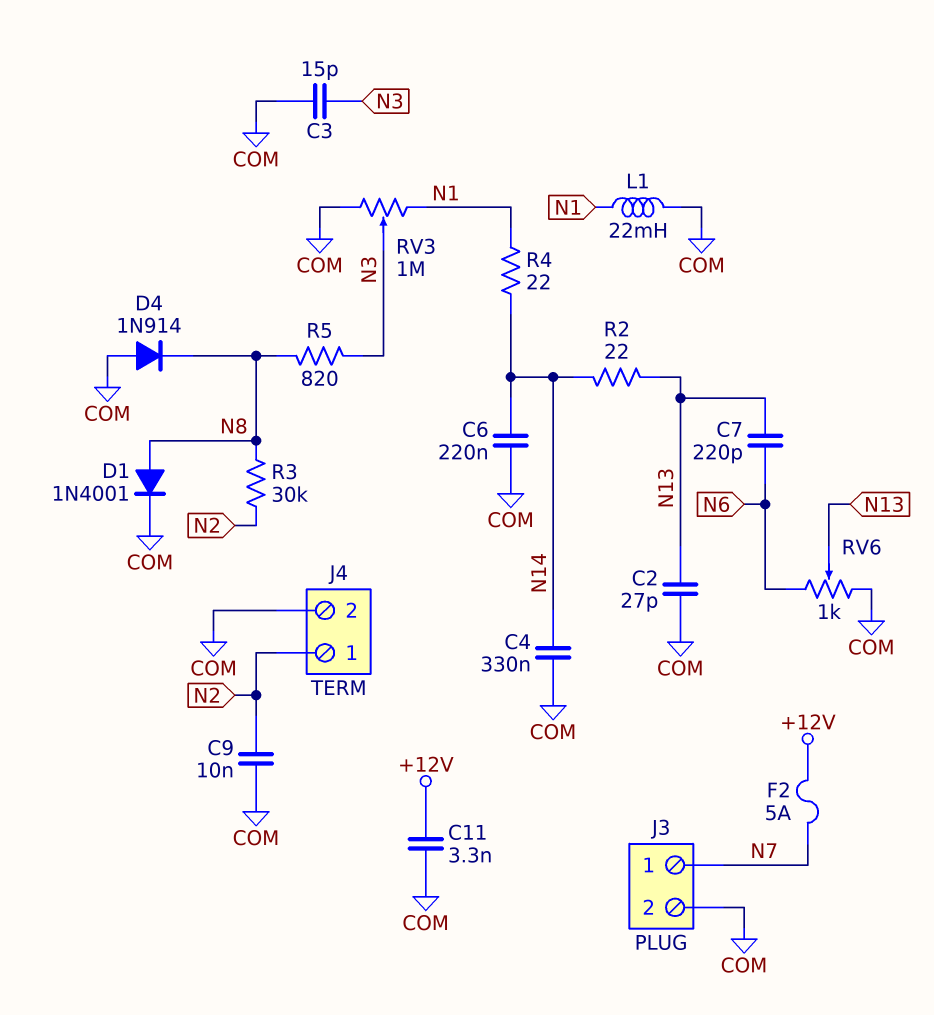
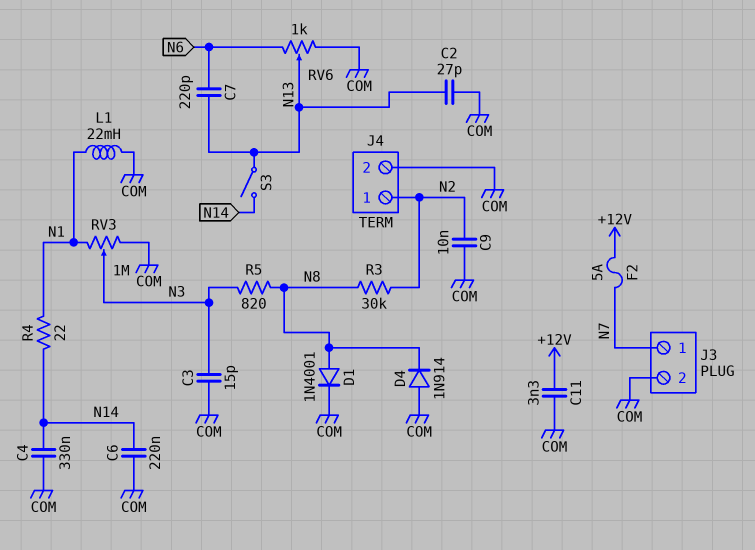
R2: 22 (N13, N14) -> none
S3: none -> switch (N13, N14)

